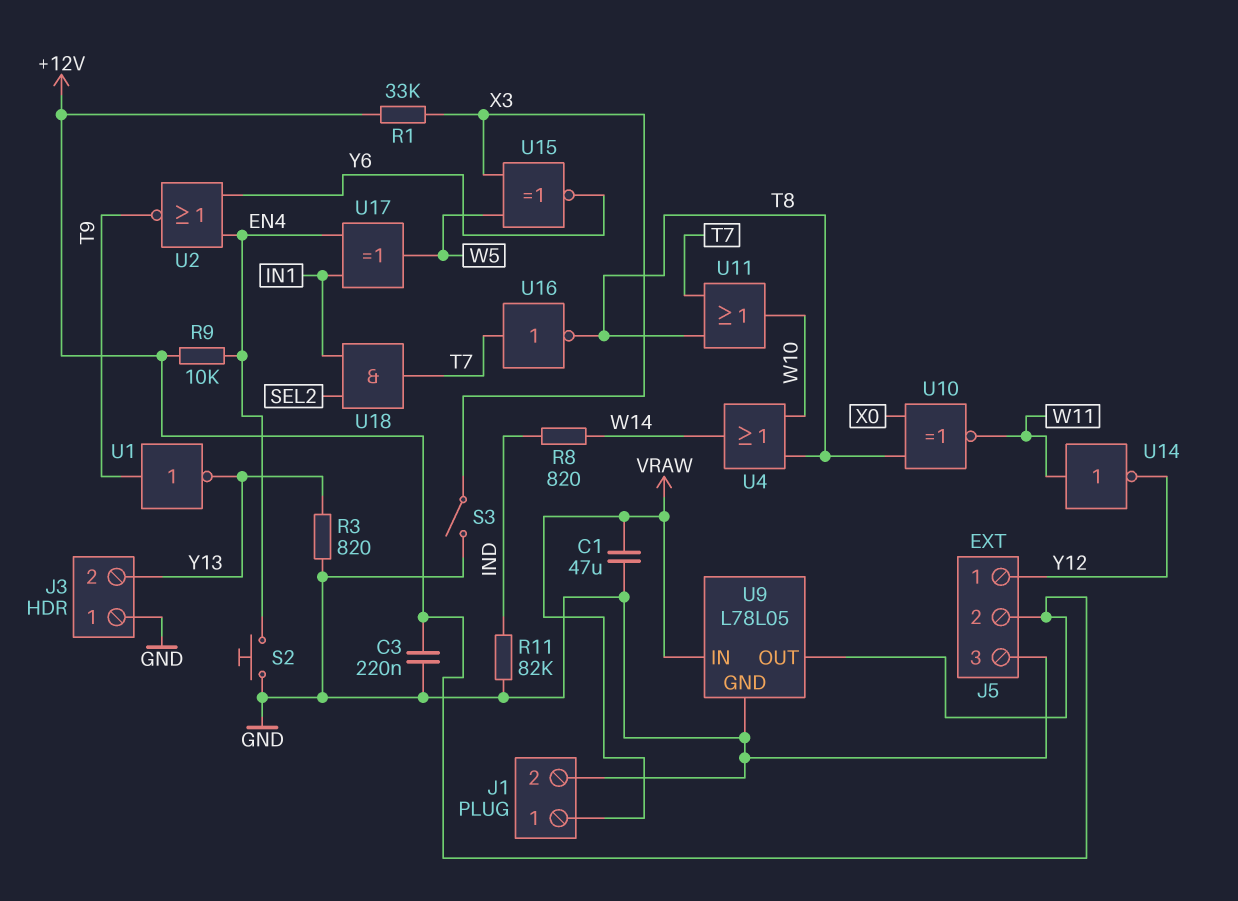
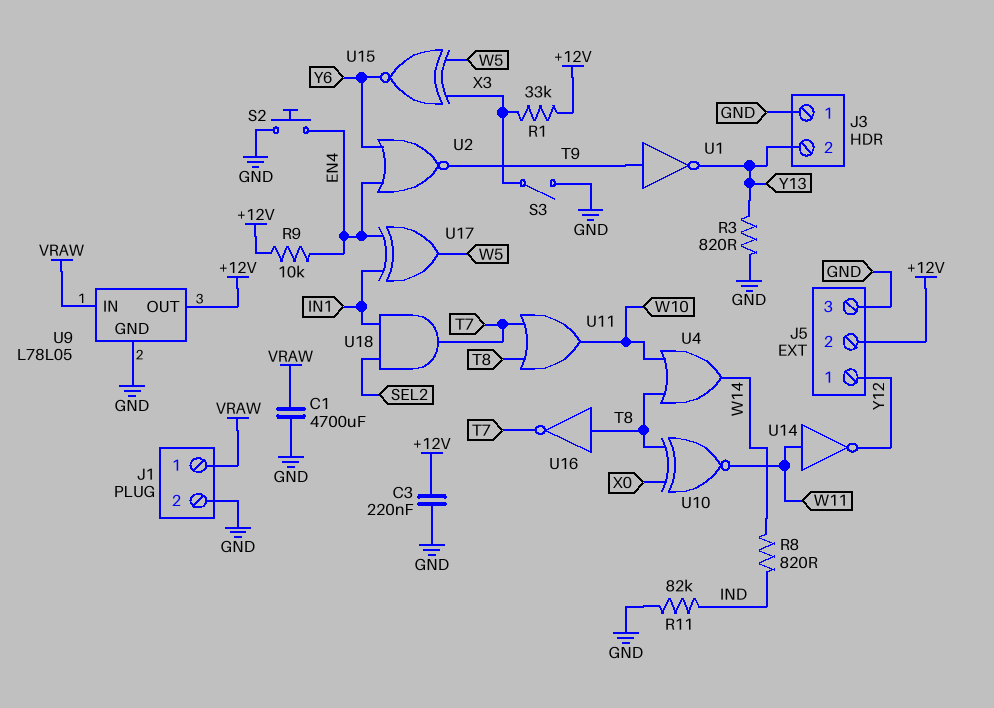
C1: 47uF (GND, VRAW) -> 4700uF (GND, VRAW)
U16: NOT (in T7, out T8) -> NOT (in T8, out T7)

